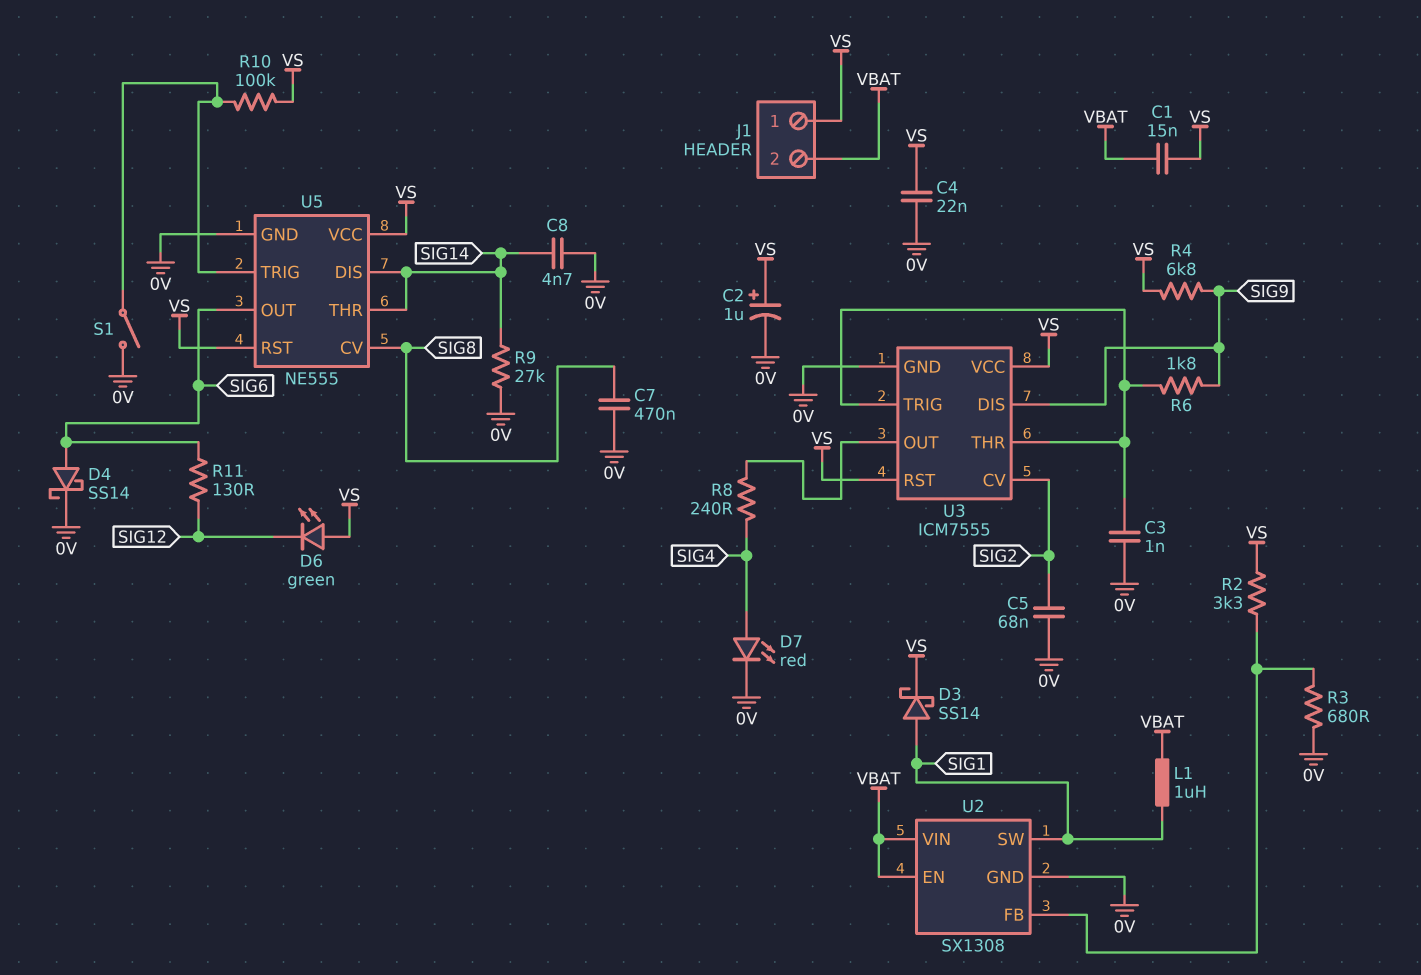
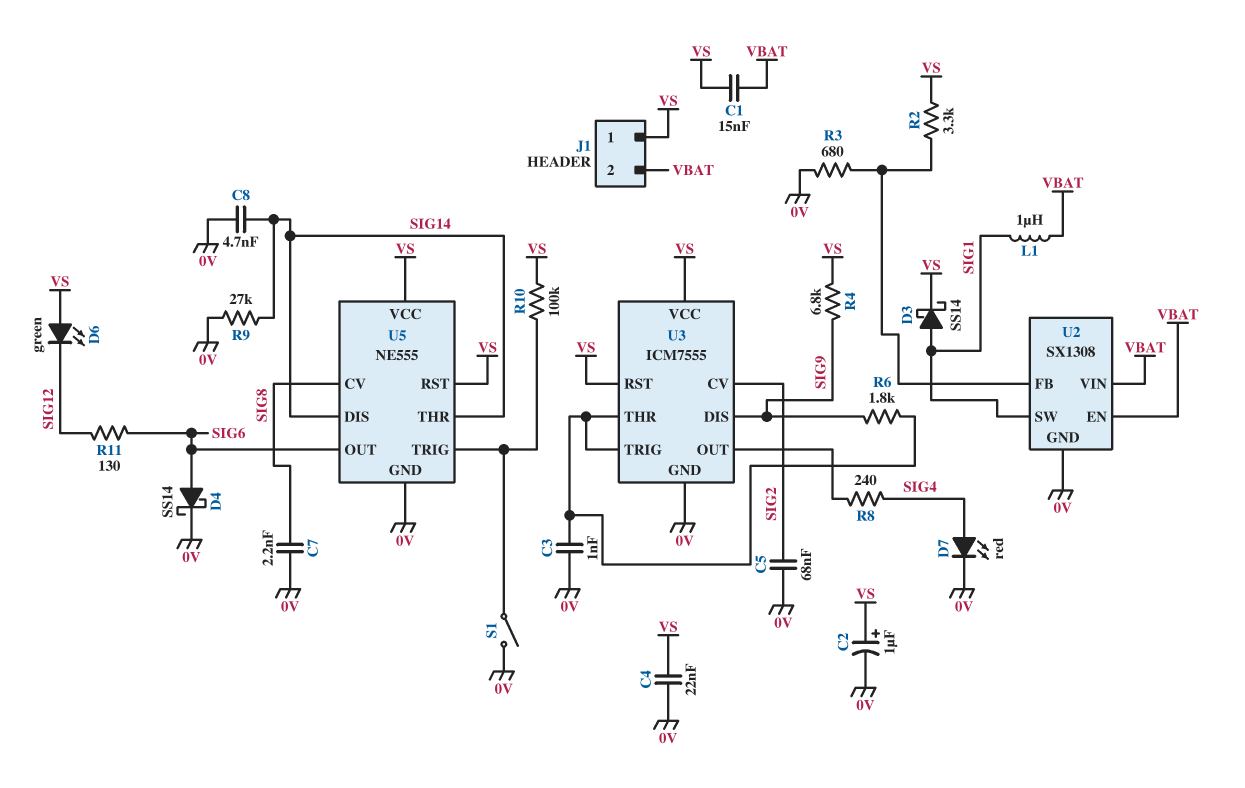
C7: 470nF (0V, SIG8) -> 2.2nF (0V, SIG8)

